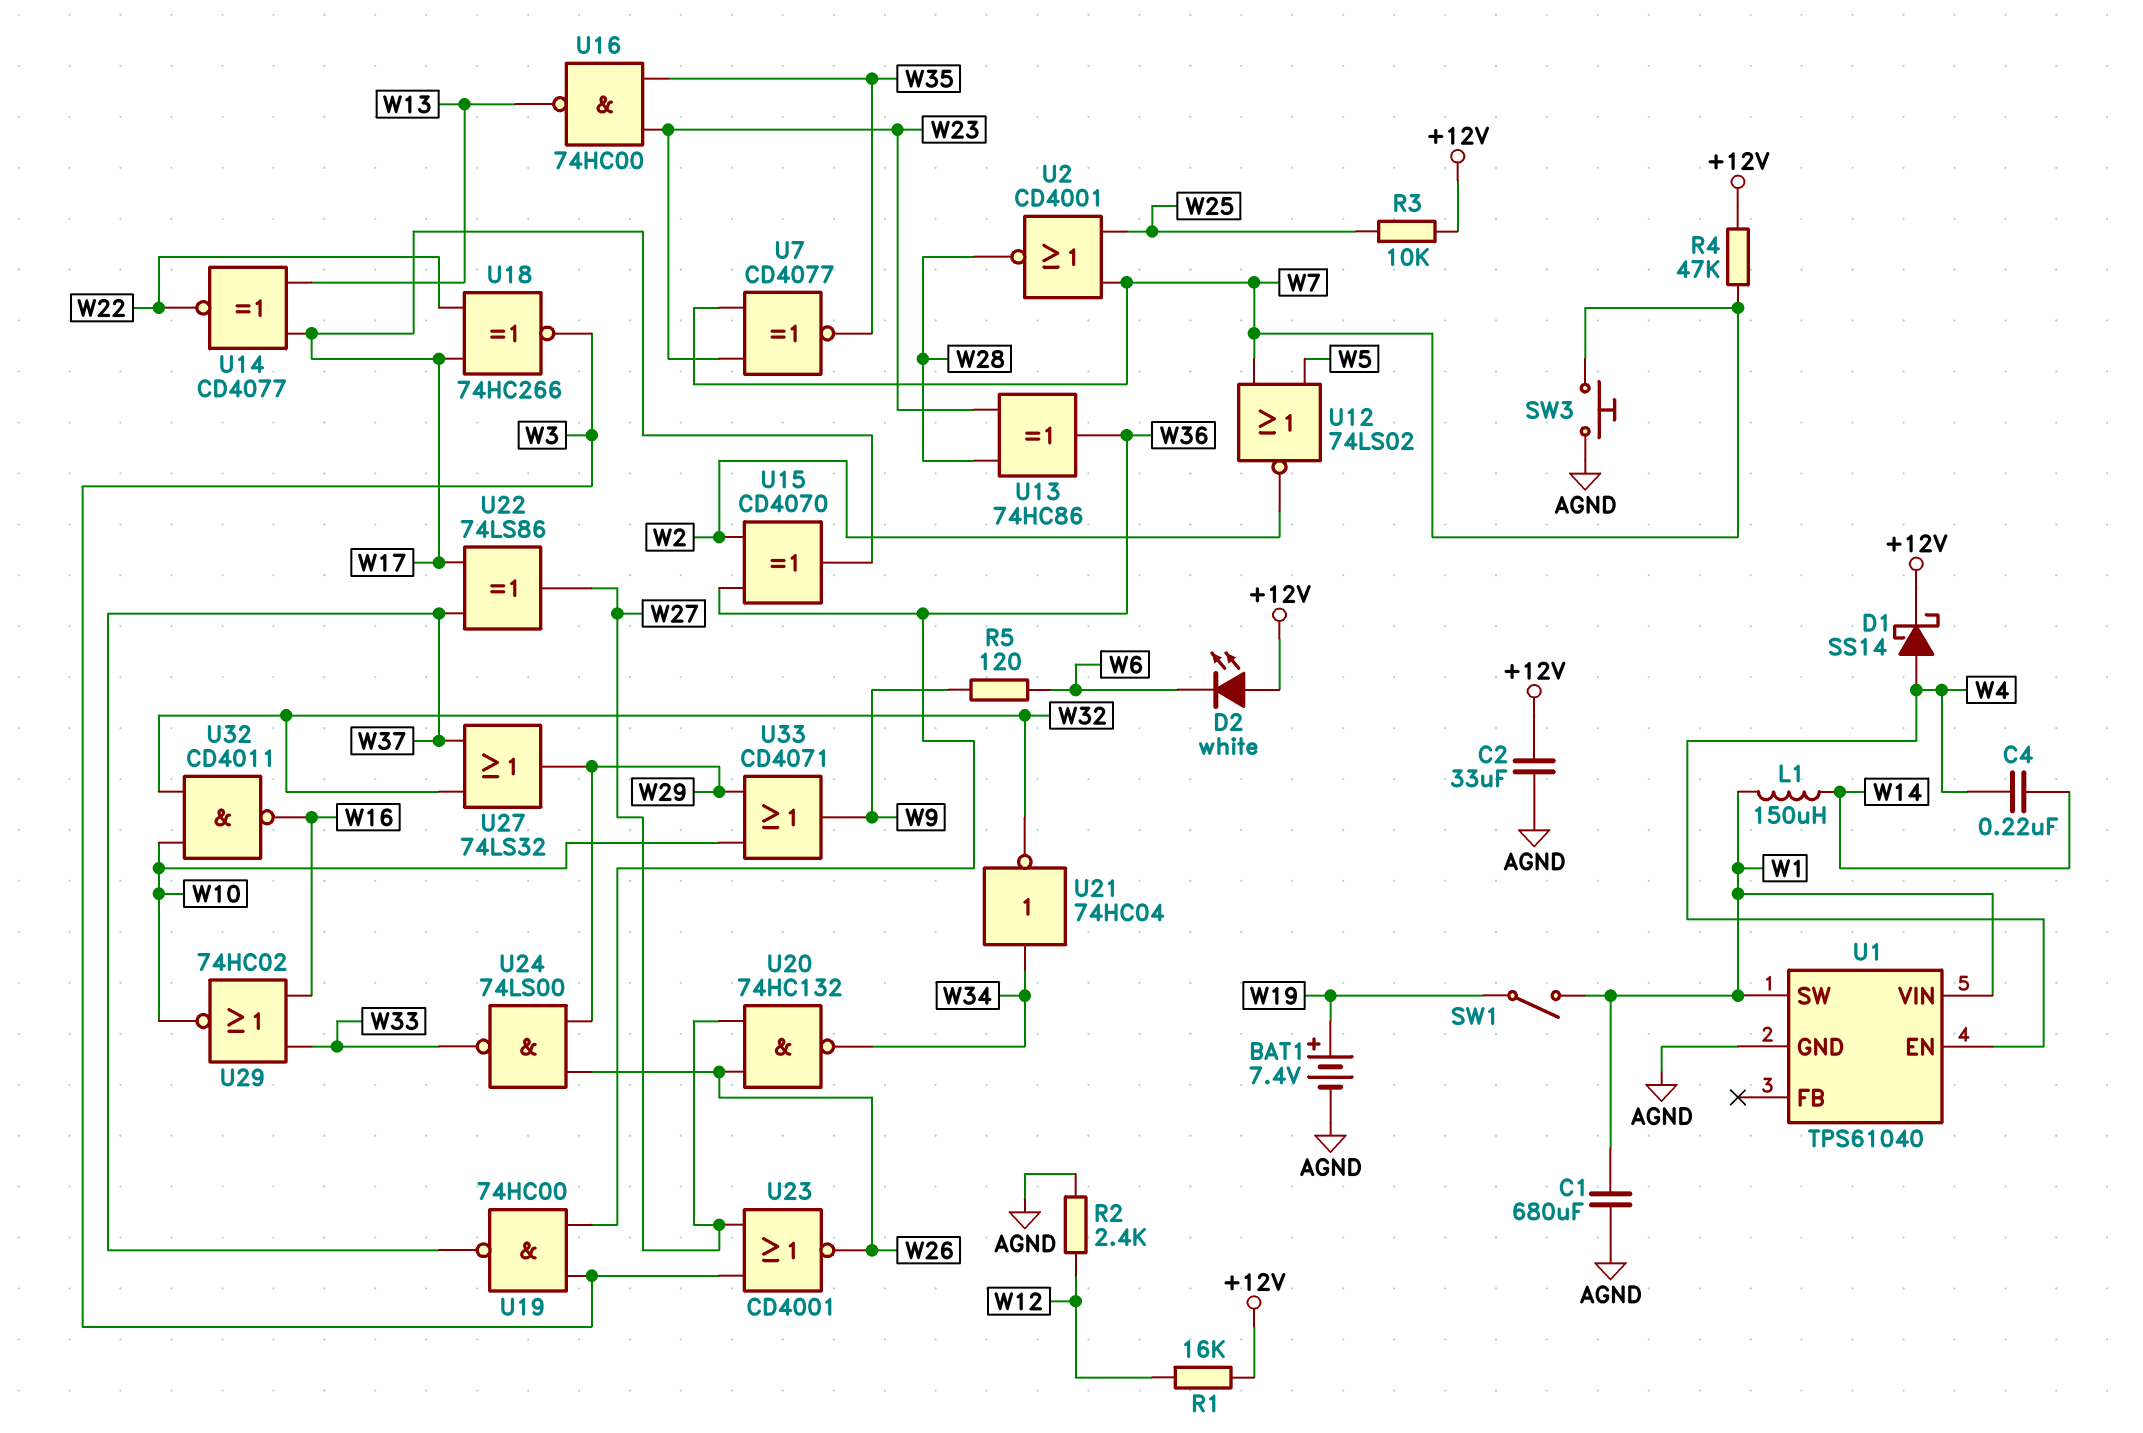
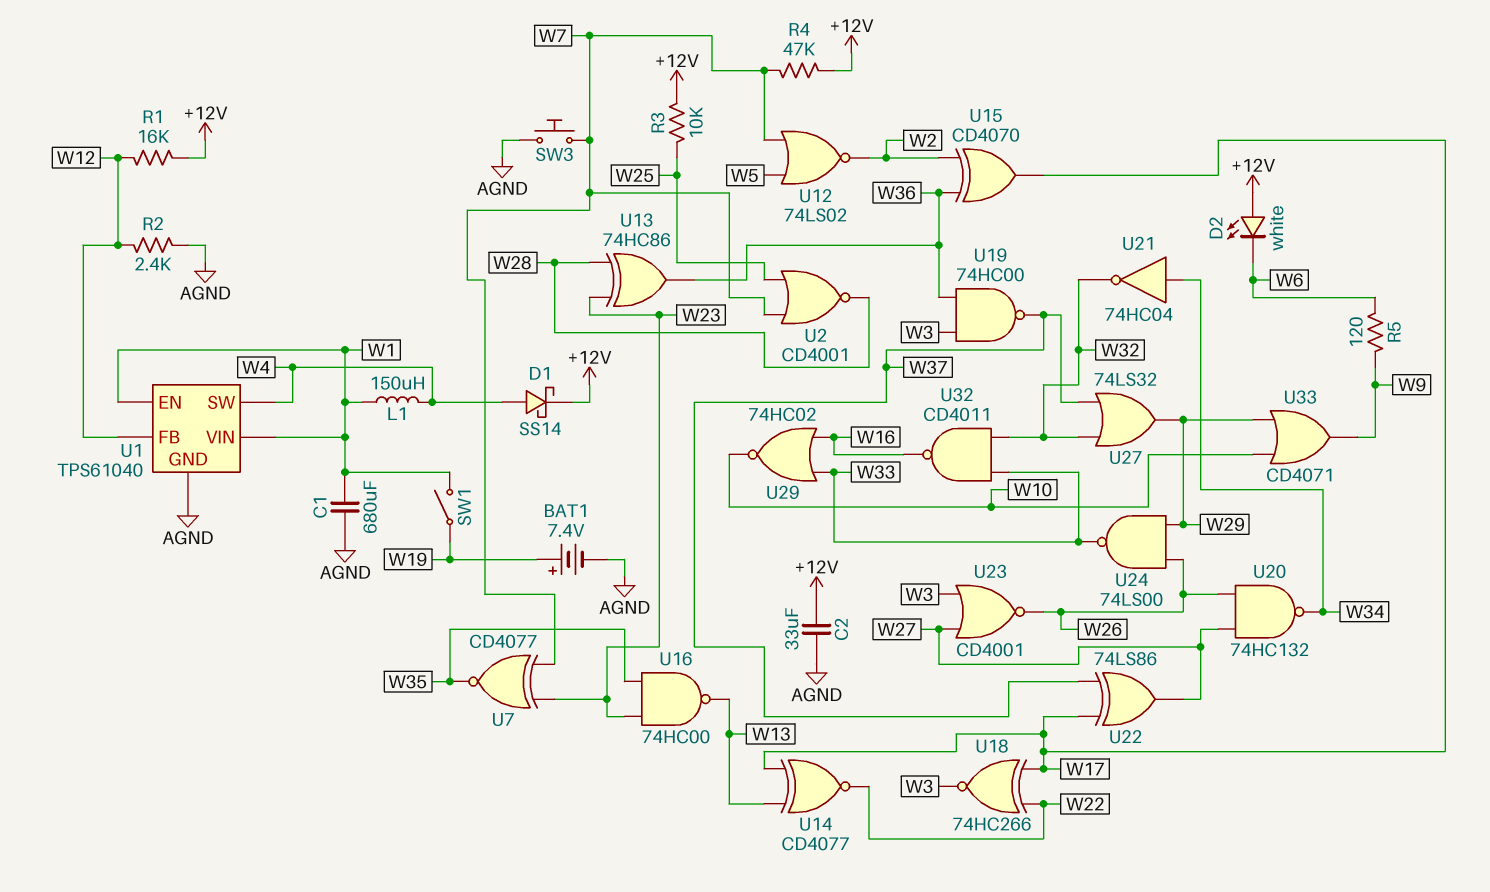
C4: 220nF (W4, W14) -> none
L1: 150uH (W1, W14) -> 150uH (W1, W4)
U1 pin EN: W4 -> W1
U1 pin FB: none -> W12
U1 pin SW: W1 -> W4
U32: NAND CD4011 (in W10, in W32, out W16) -> NAND CD4011 (in W32, in W33, out W16)

